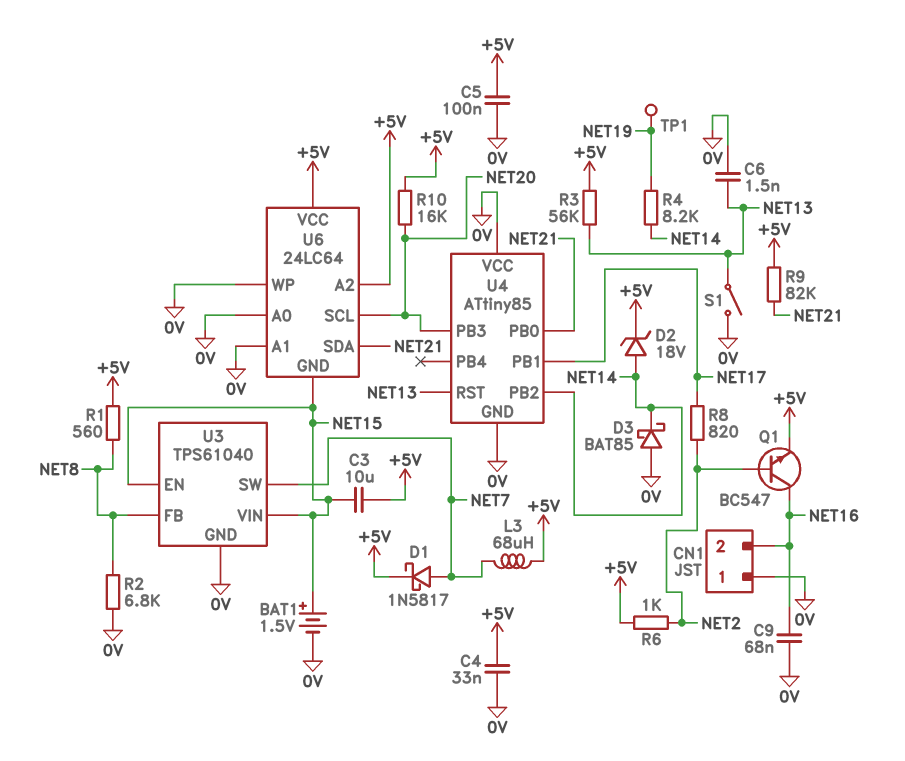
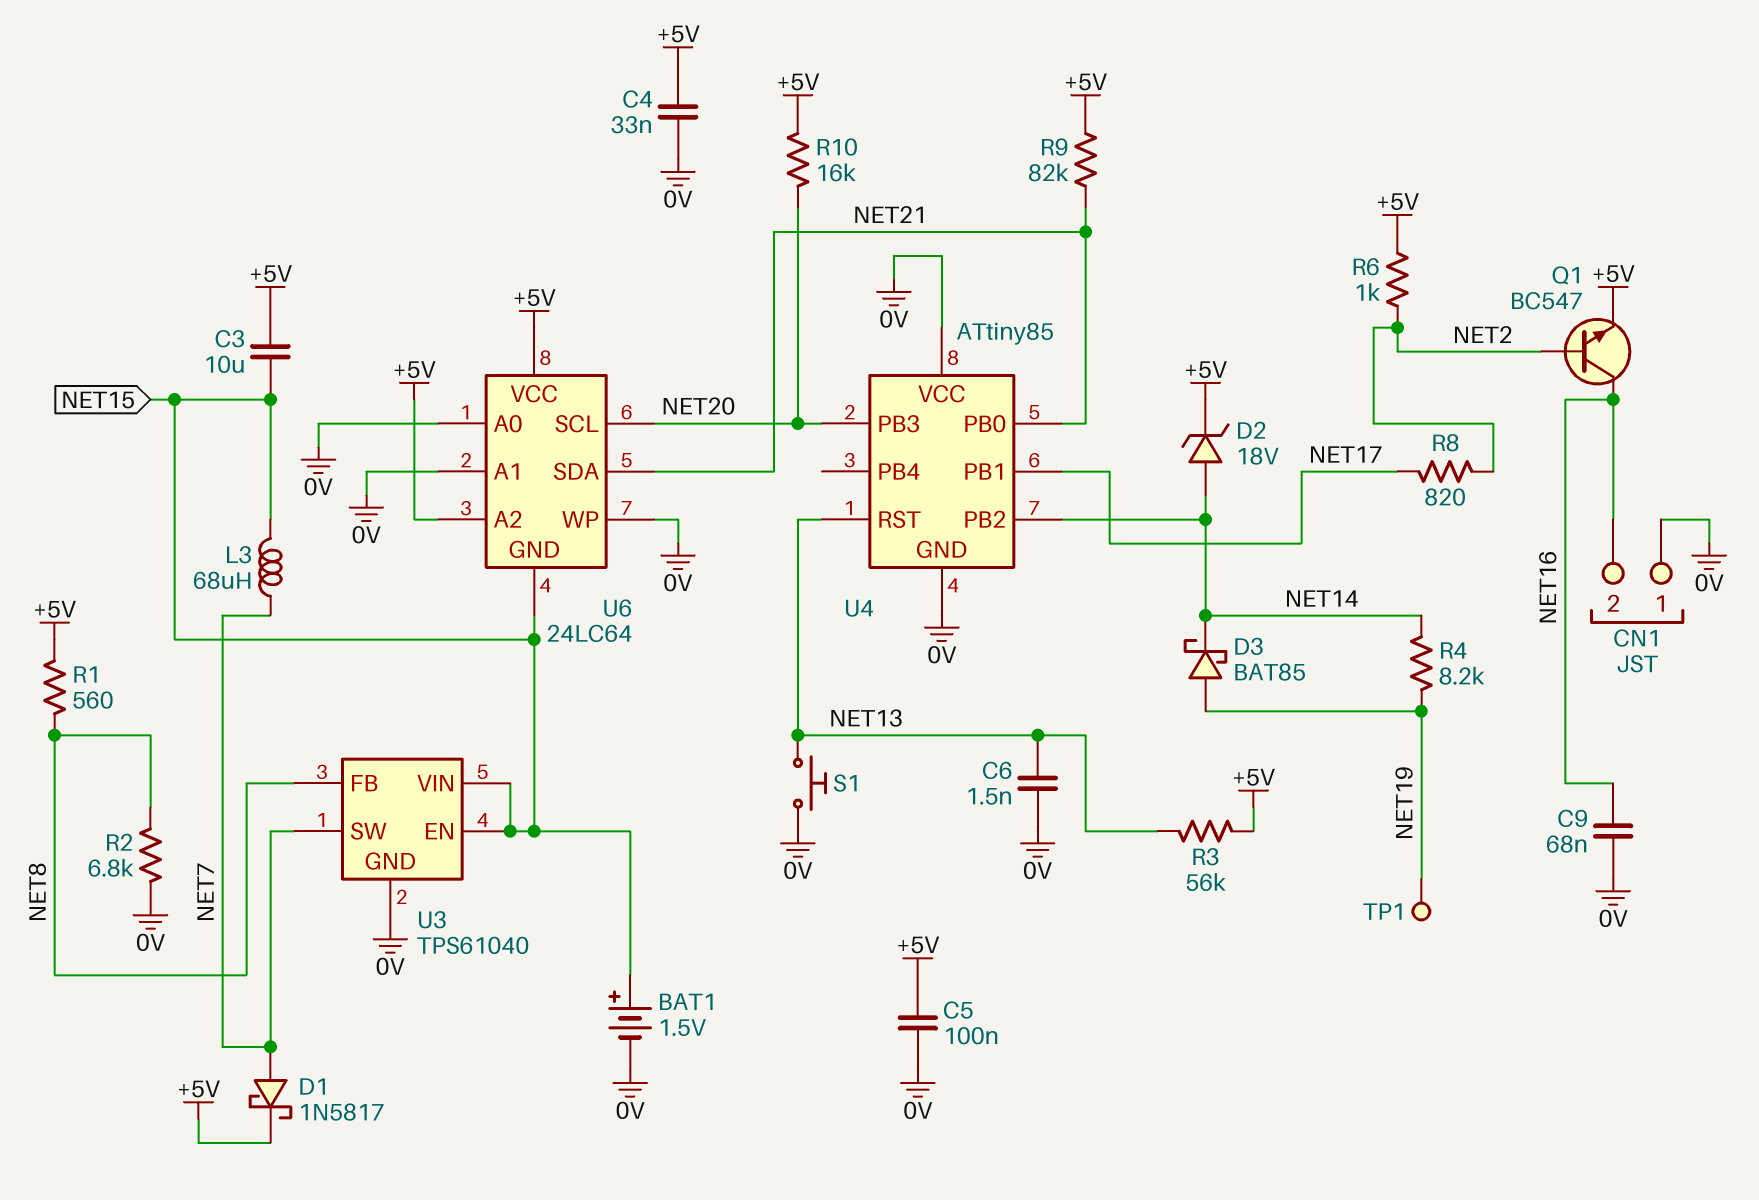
D3: schottky BAT85 (A 0V, K NET14) -> schottky BAT85 (A NET19, K NET14)
L3: 68uH (+5V, NET7) -> 68uH (NET7, NET15)
S1: switch (0V, NET13) -> button (0V, NET13)

